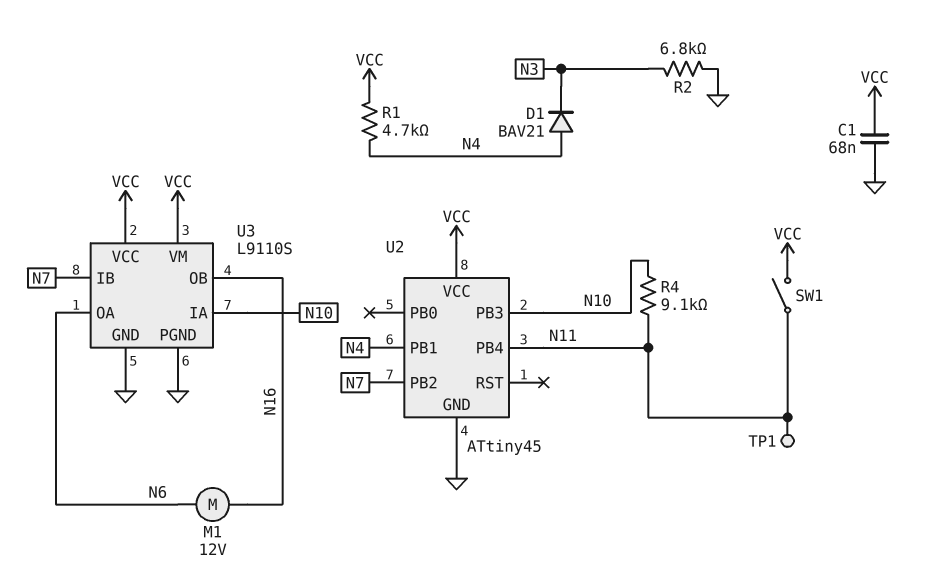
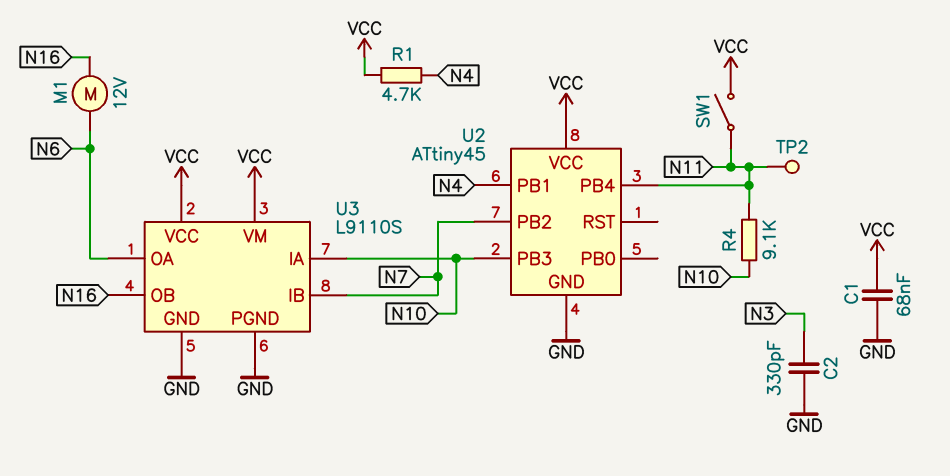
C2: none -> 330pF (GND, N3)
D1: diode BAV21 (A N4, K N3) -> none
R2: 6.8k (GND, N3) -> none
TP1: test point (N11) -> none
TP2: none -> test point (N11)

